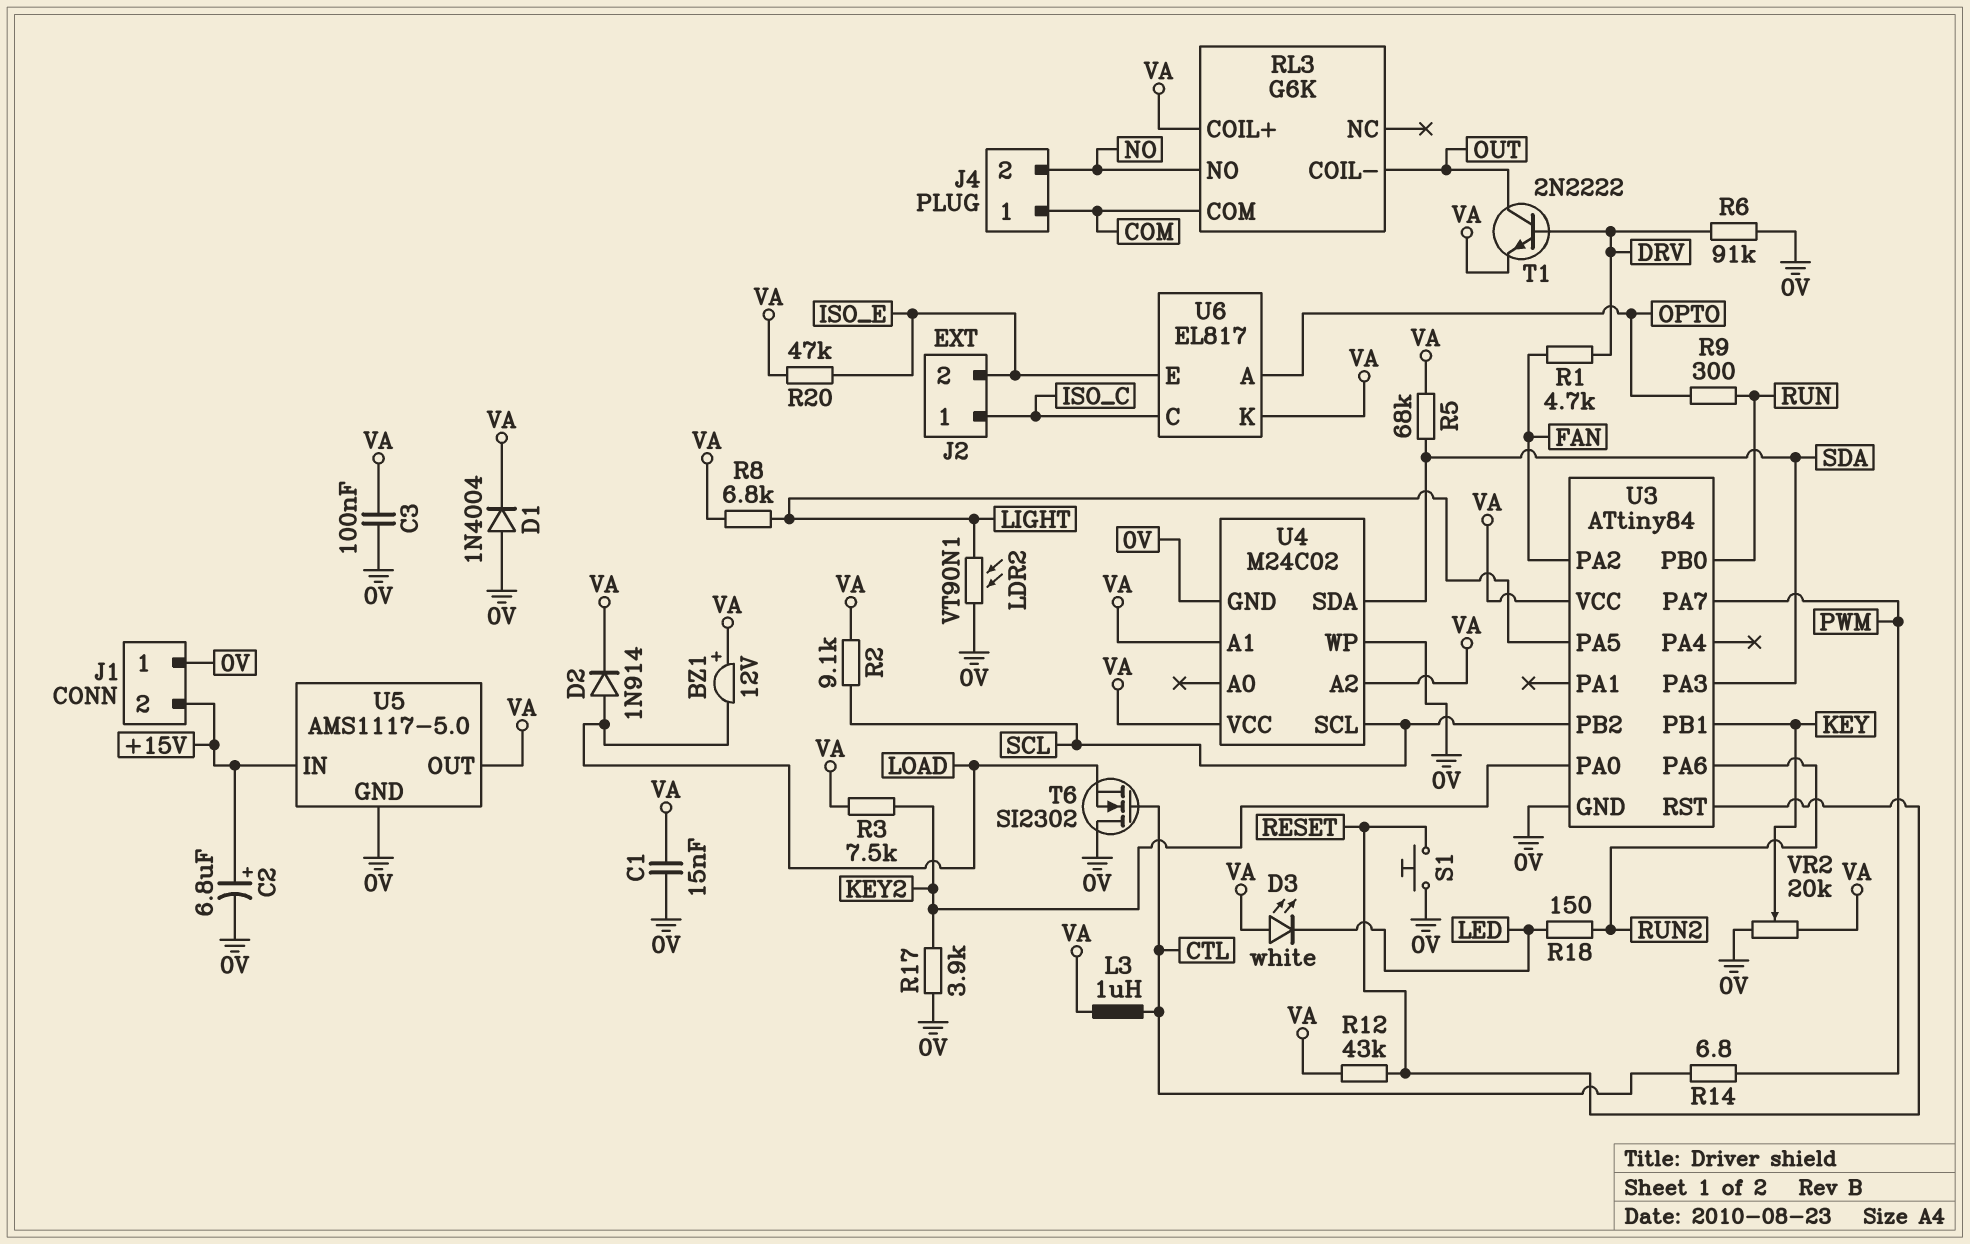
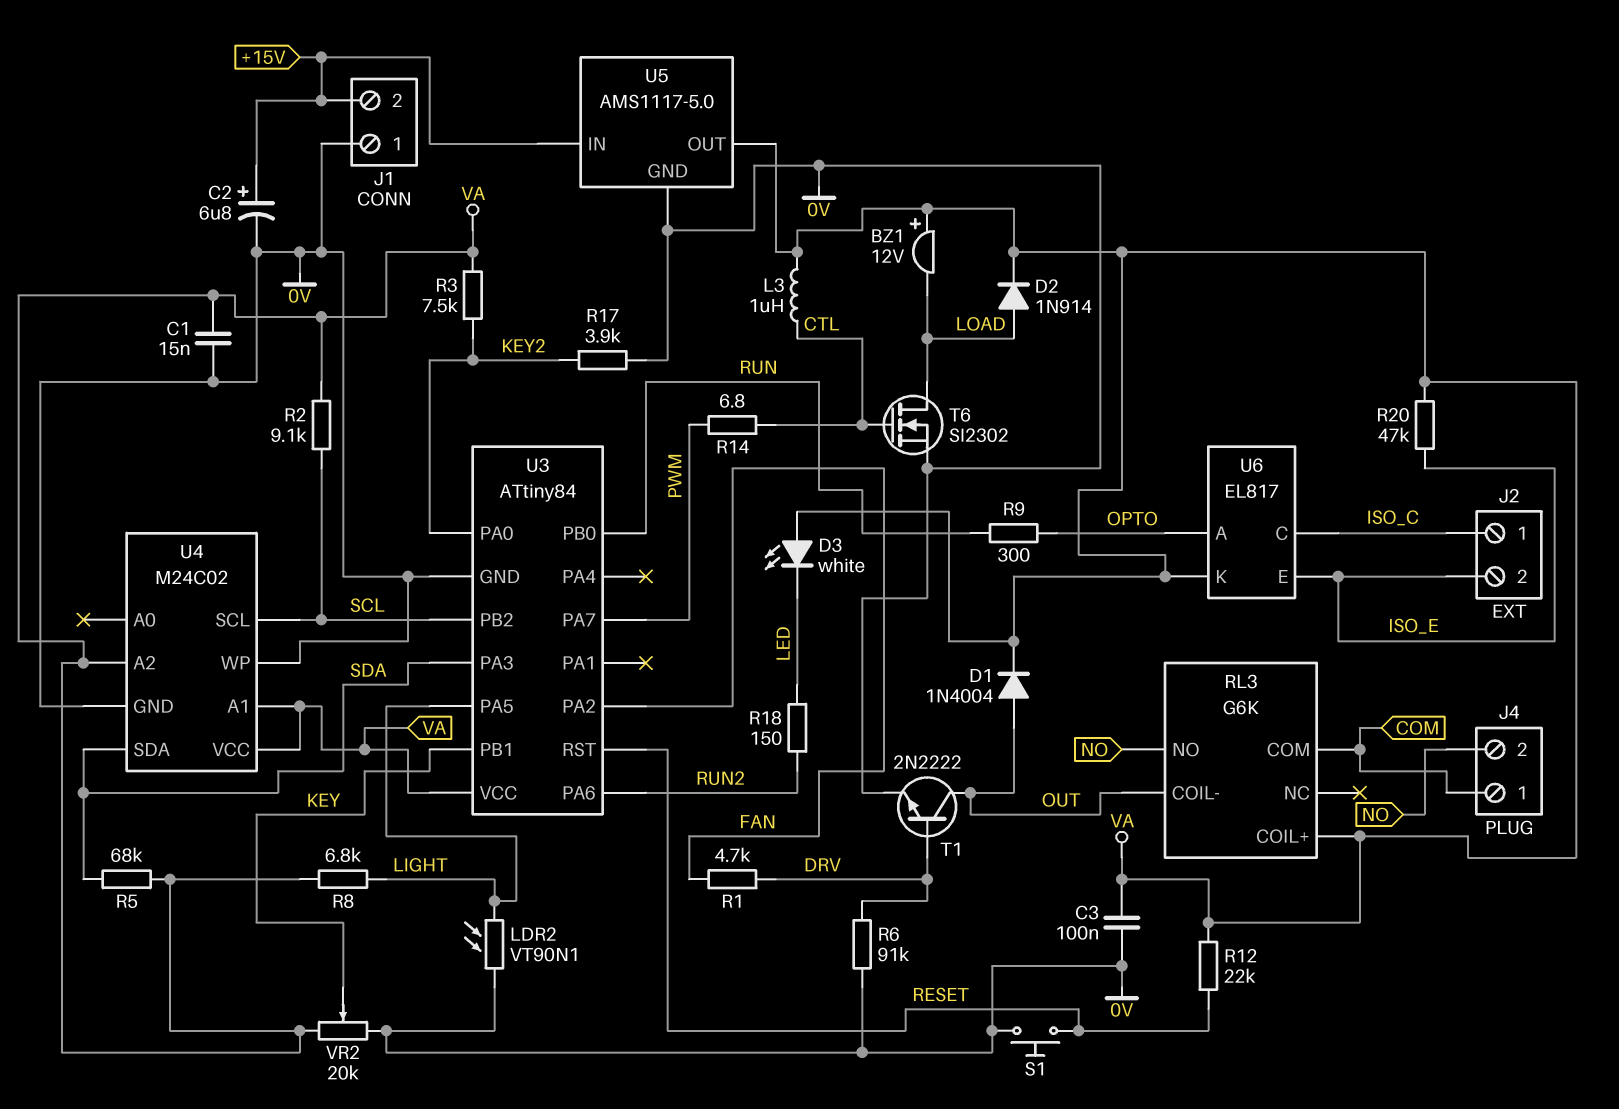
D1: diode 1N4004 (A 0V, K VA) -> diode 1N4004 (A OUT, K VA)
R12: 43k (RESET, VA) -> 22k (RESET, VA)
T1: NPN 2N2222 (B DRV, C OUT, E VA) -> NPN 2N2222 (B DRV, C OUT, E 0V)
T6: NMOS SI2302 (G CTL, D 0V, S LOAD) -> NMOS SI2302 (G CTL, D LOAD, S 0V)

